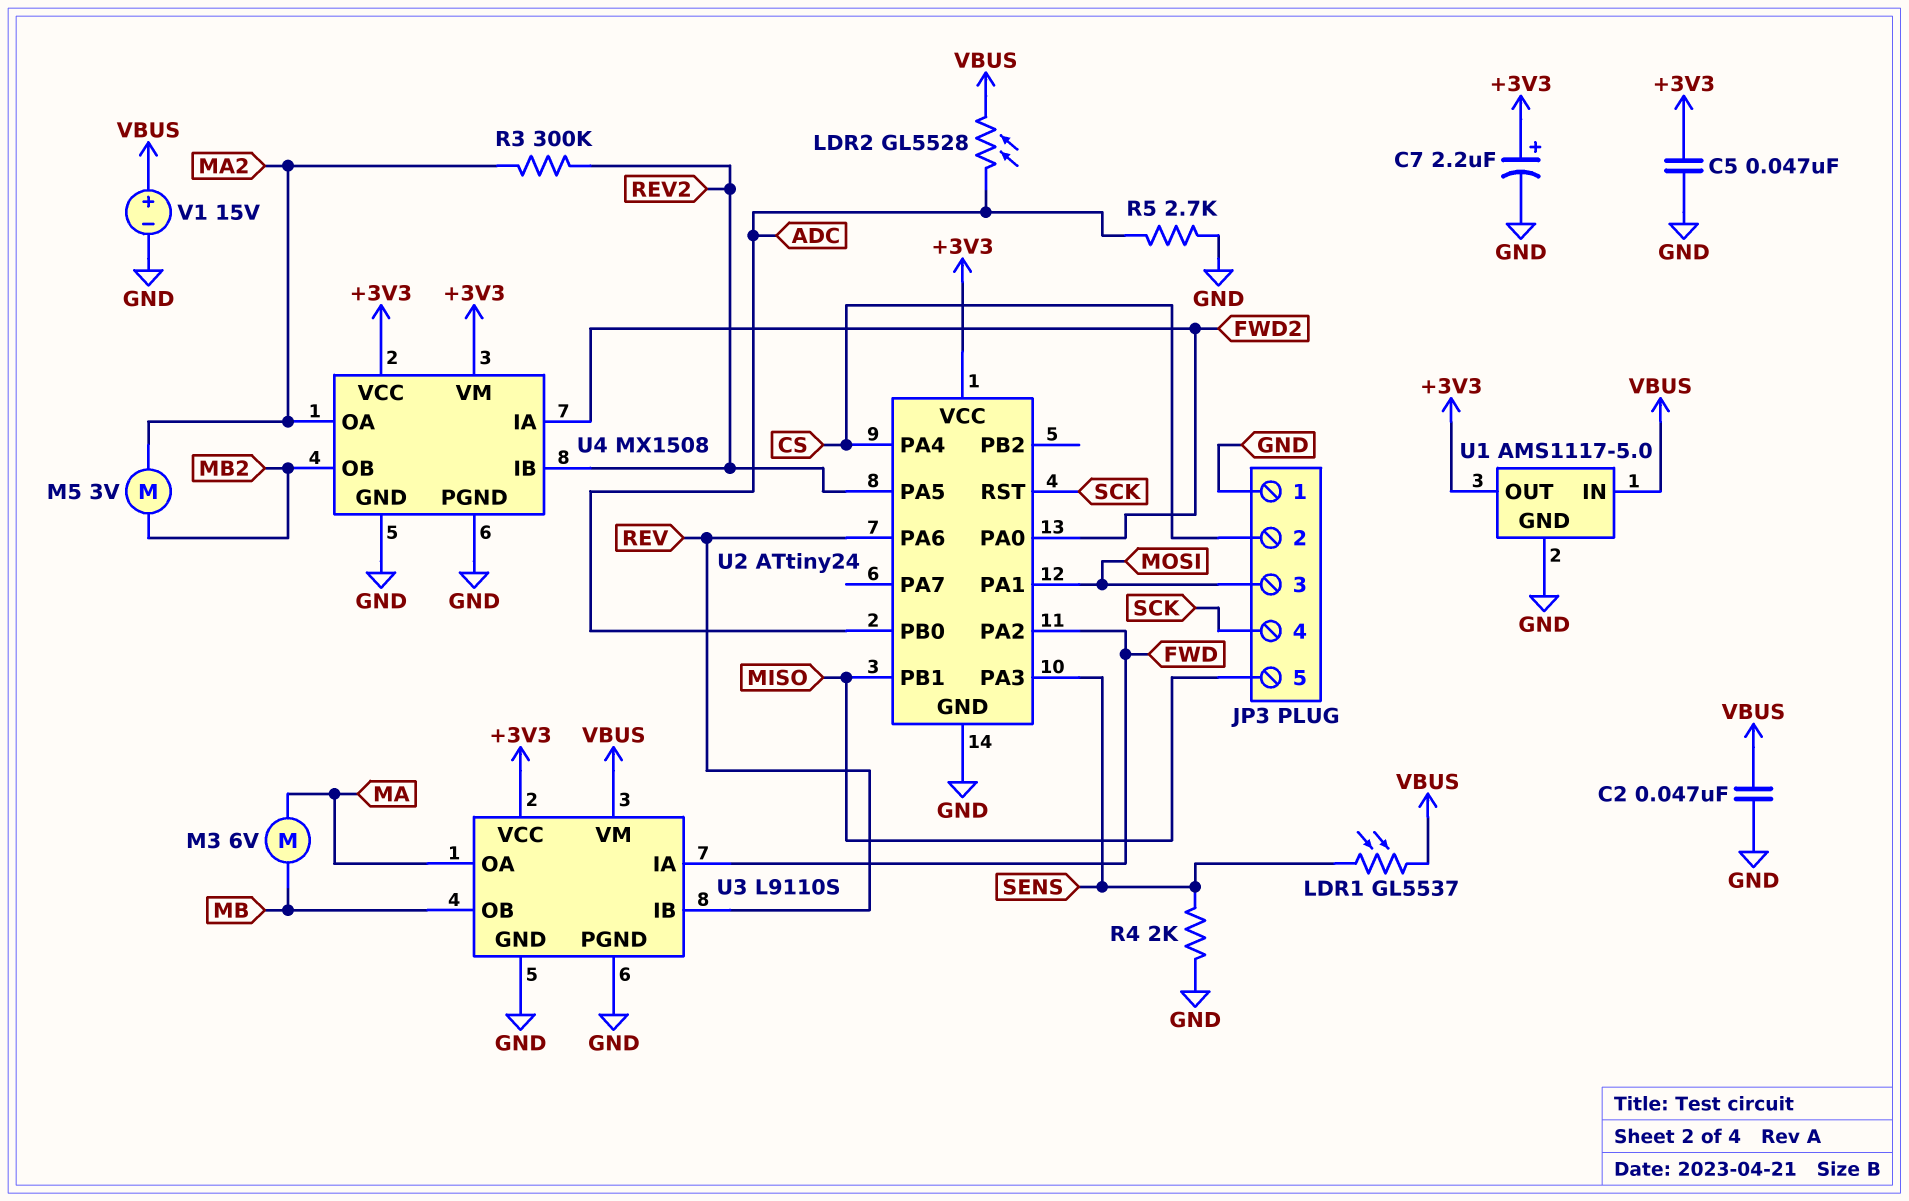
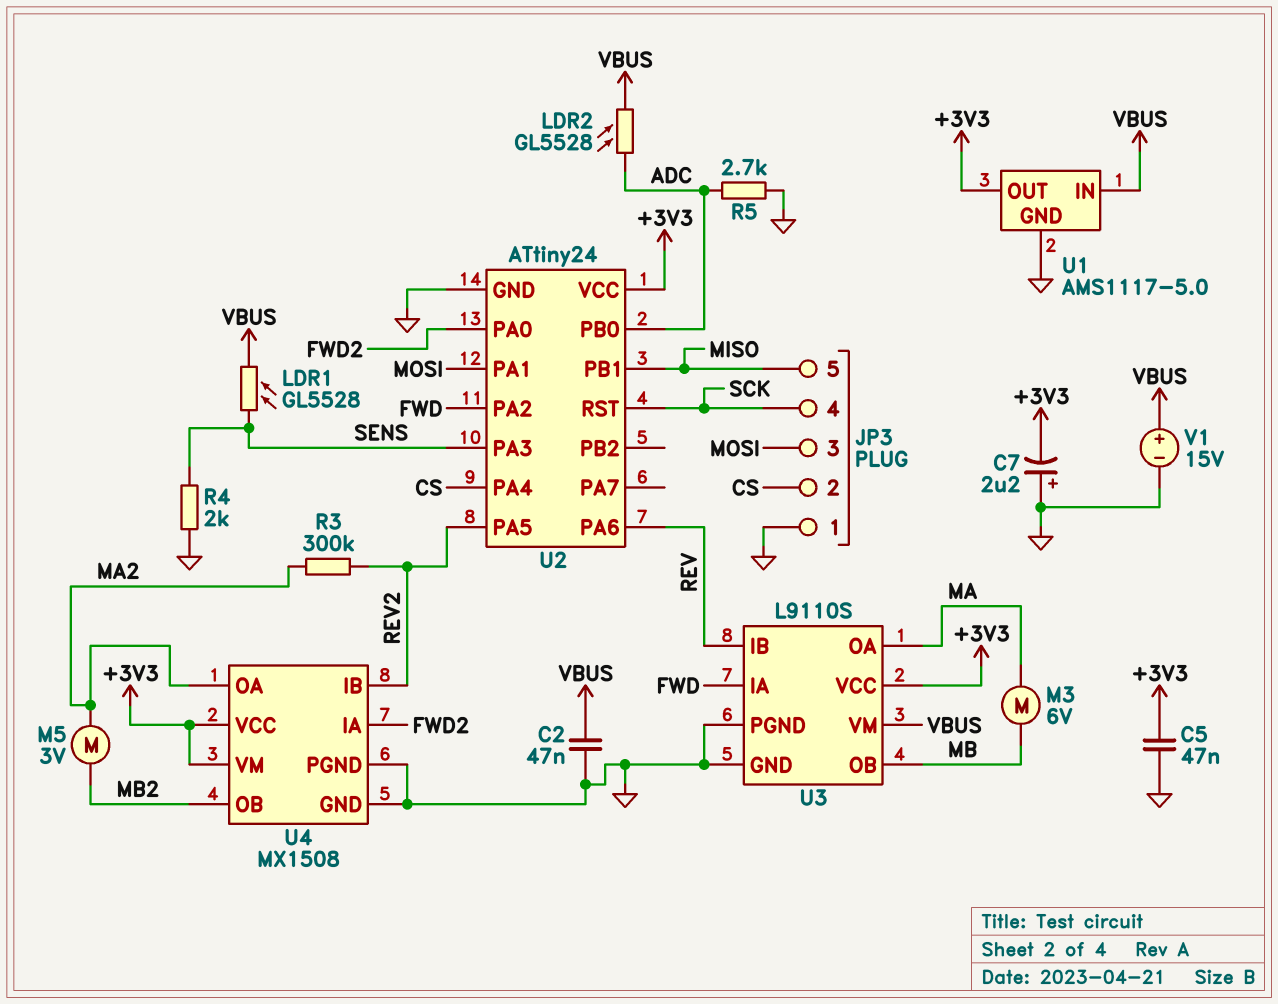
C7: 2.2uF (plus +3V3, minus GND) -> 2.2uF (plus GND, minus +3V3)
LDR1: GL5537 (SENS, VBUS) -> GL5528 (SENS, VBUS)

